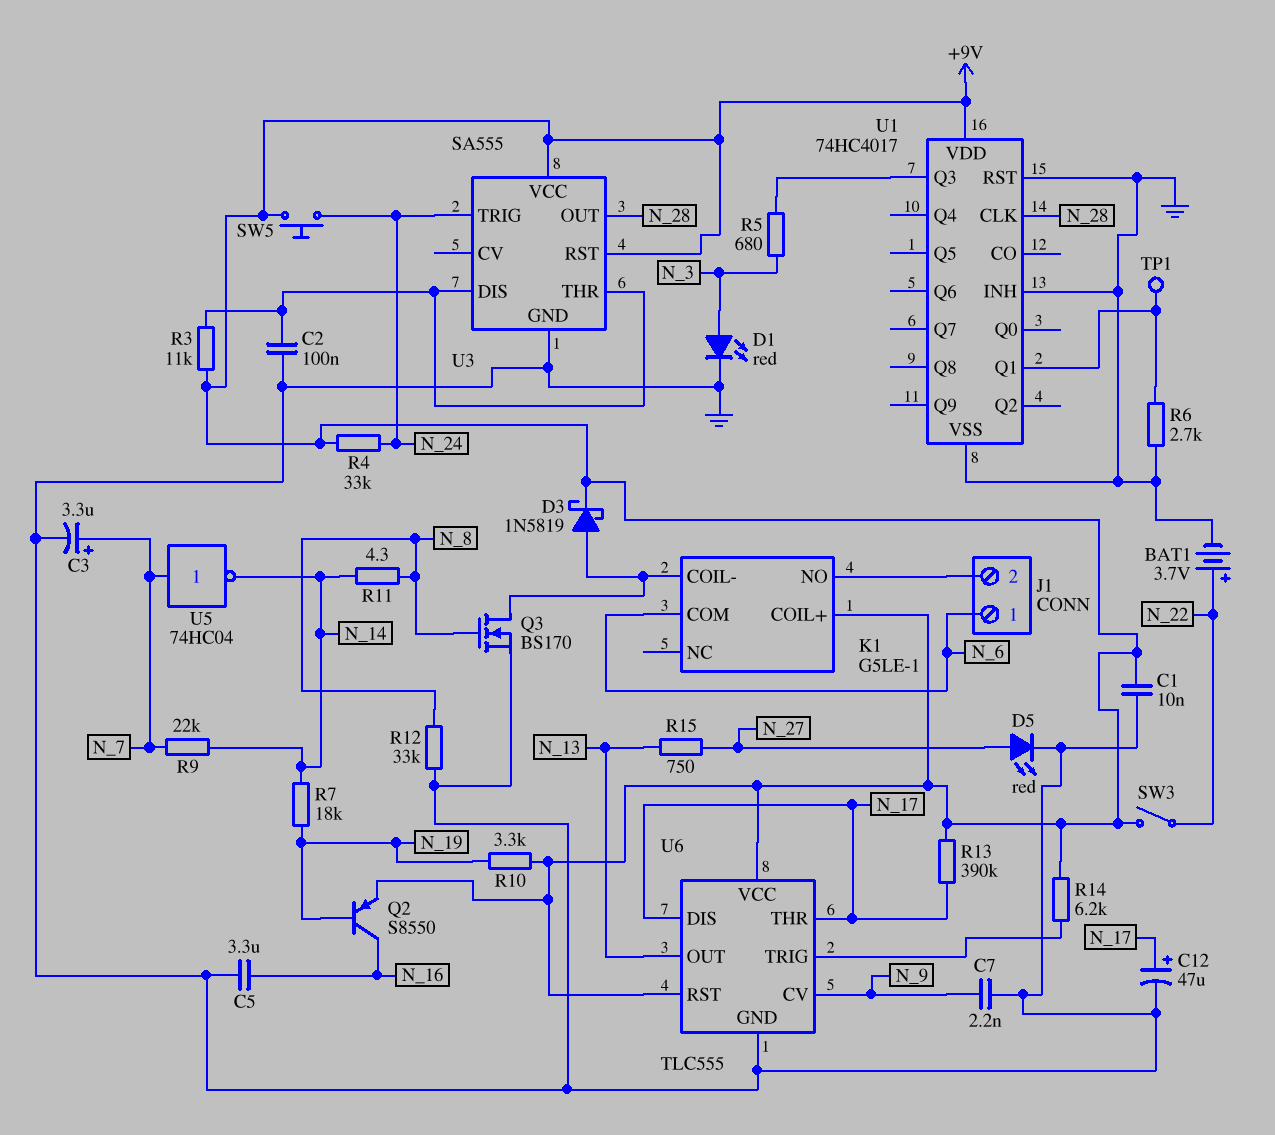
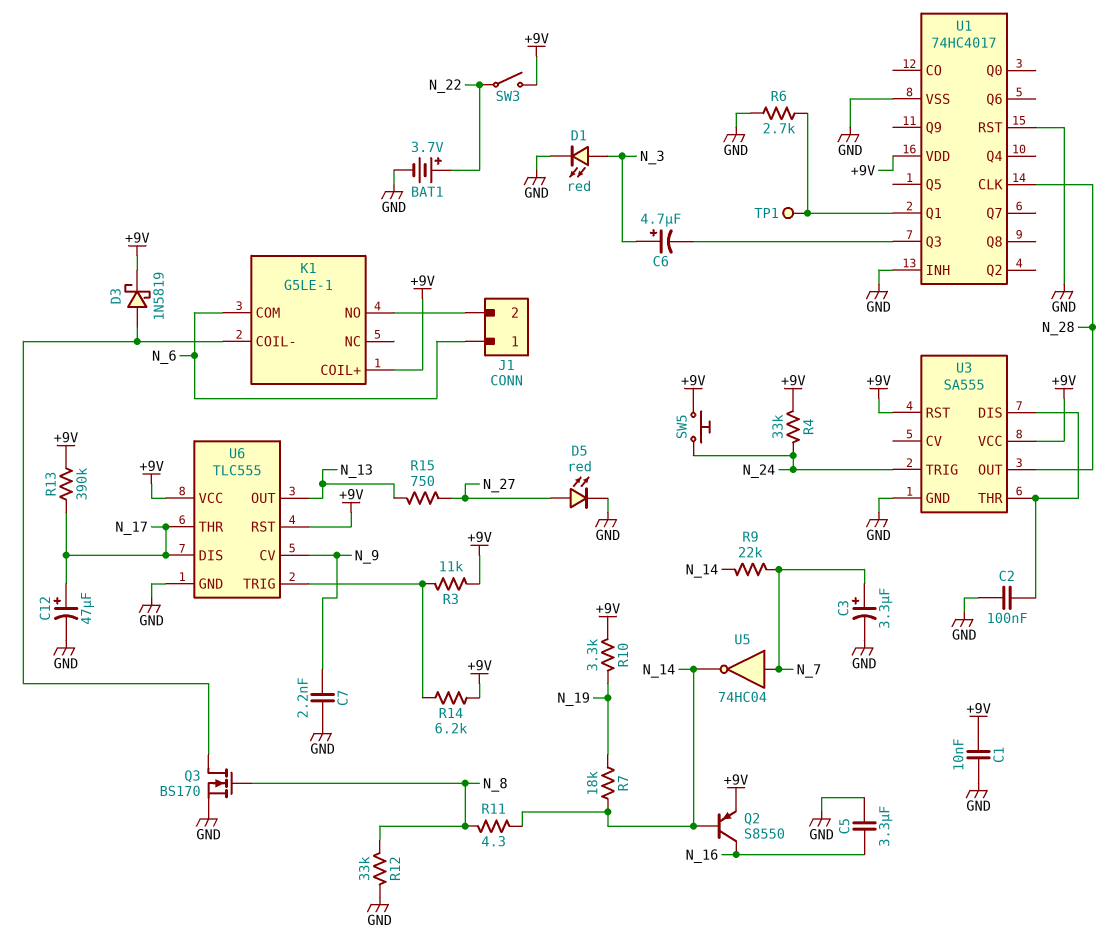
C6: none -> 4.7uF (plus N_3, minus U1/Q3)
Q2: PNP S8550 (B N_19, C N_16, E +9V) -> PNP S8550 (B N_14, C N_16, E +9V)
R3: 11k (+9V, U3/DIS) -> 11k (+9V, U6/TRIG)
R5: 680 (N_3, U1/Q3) -> none

